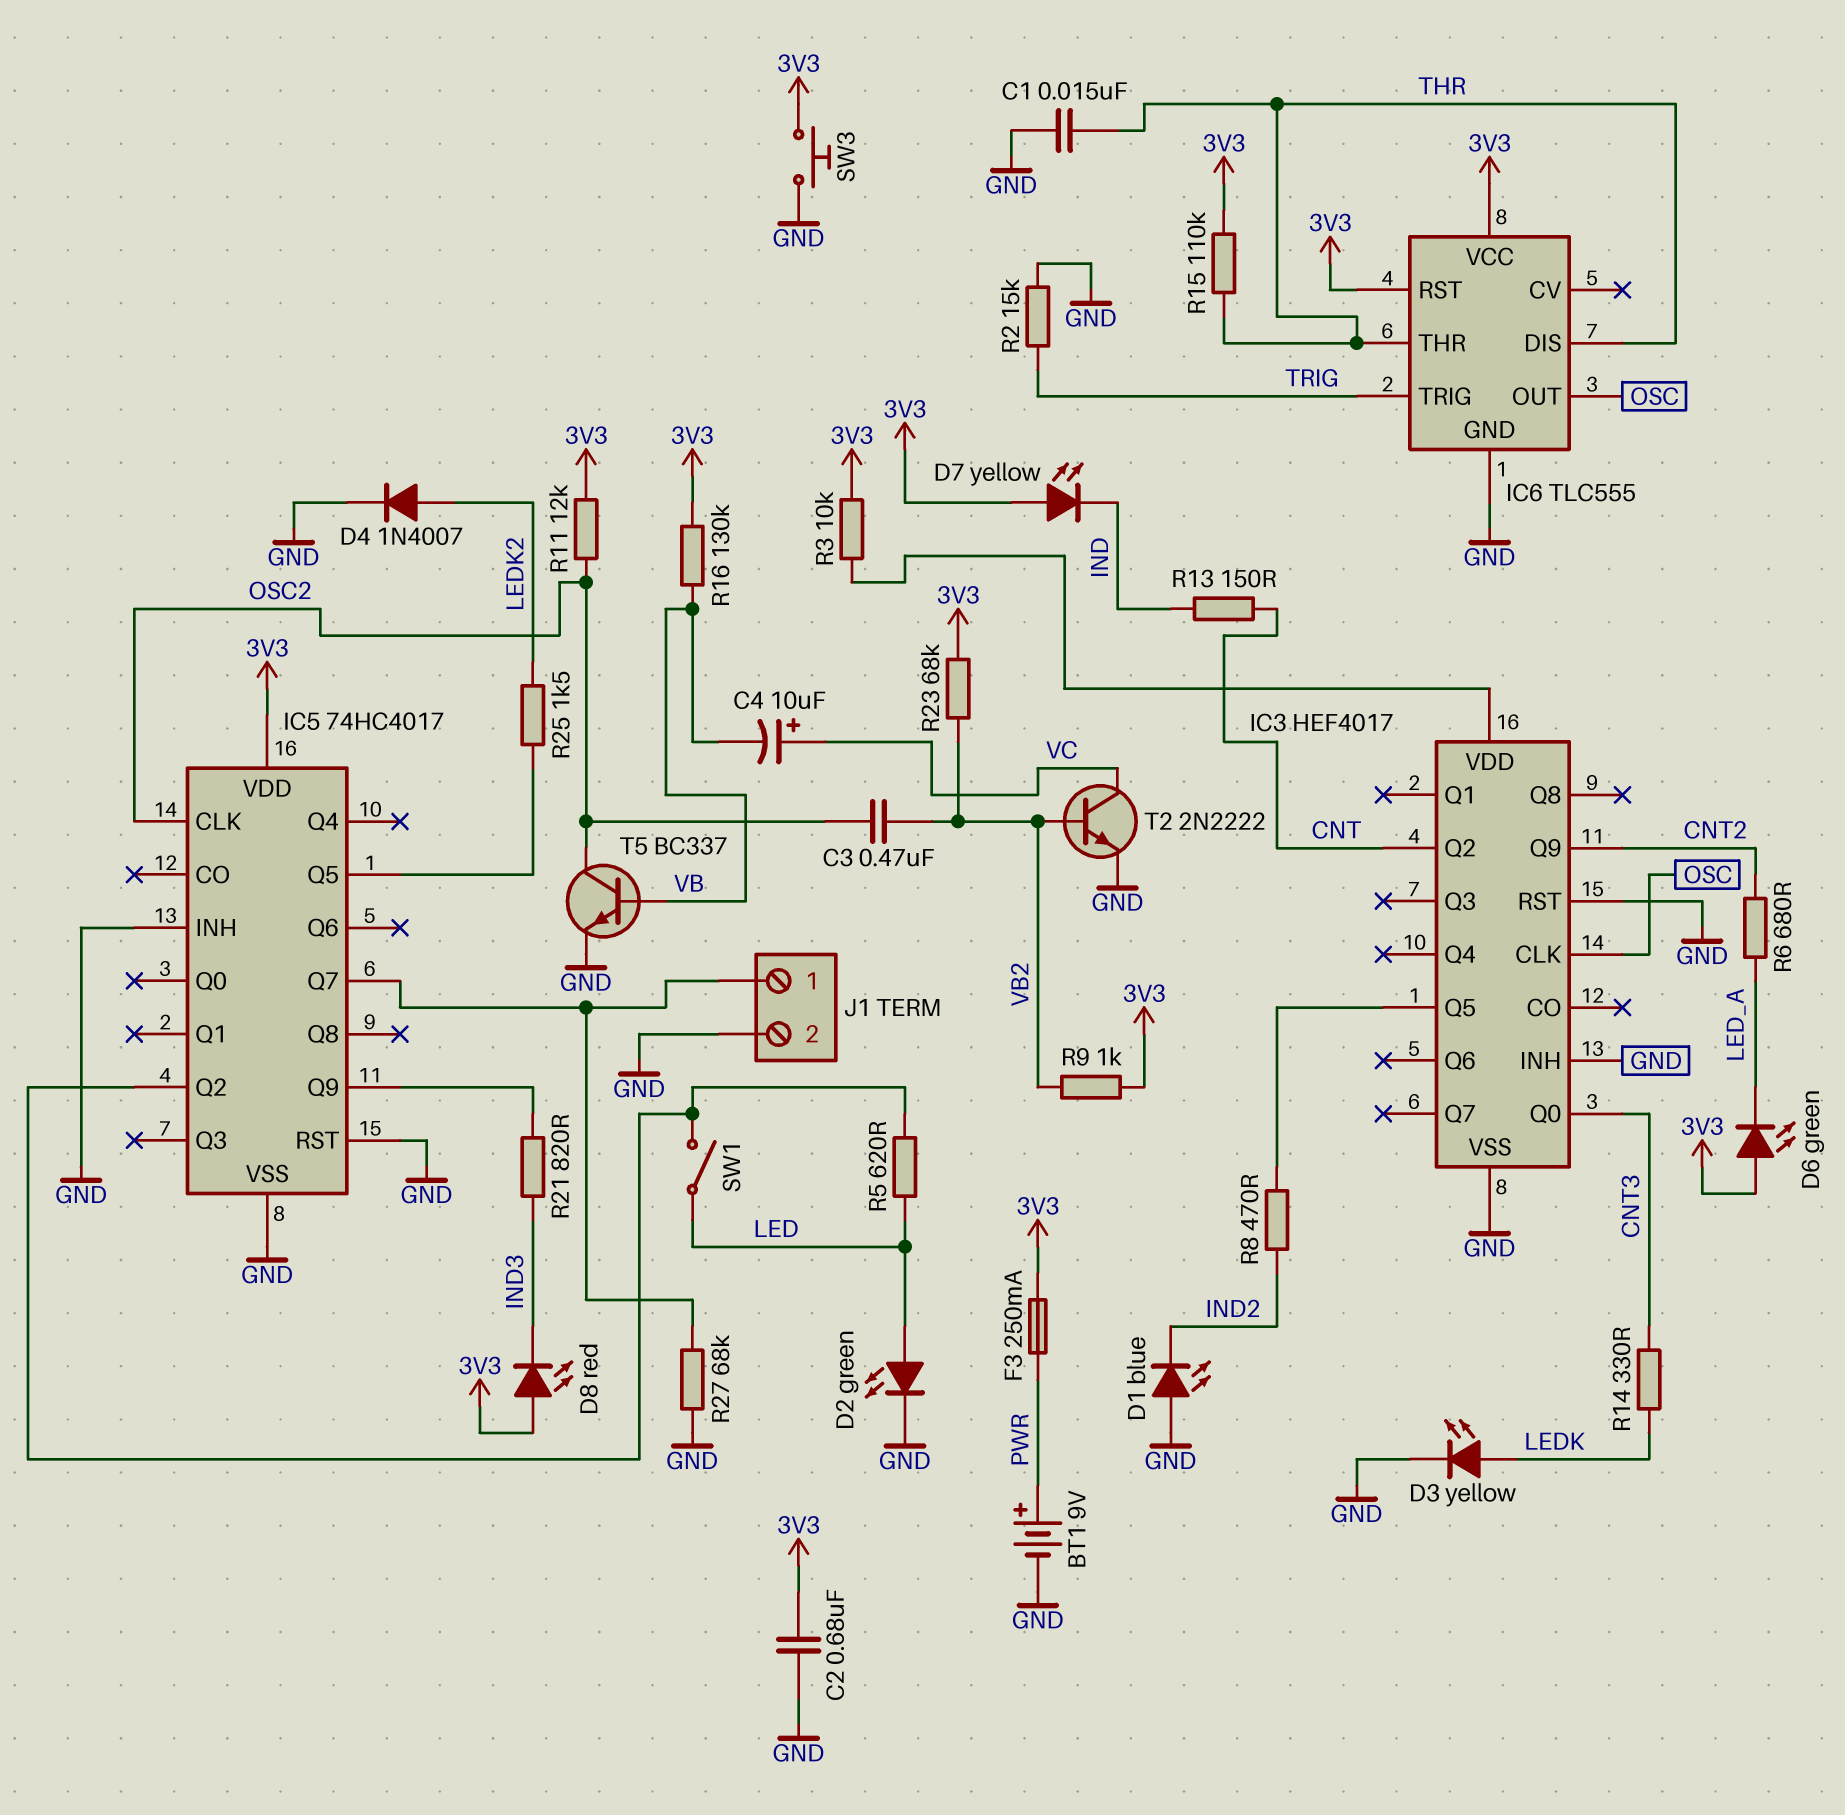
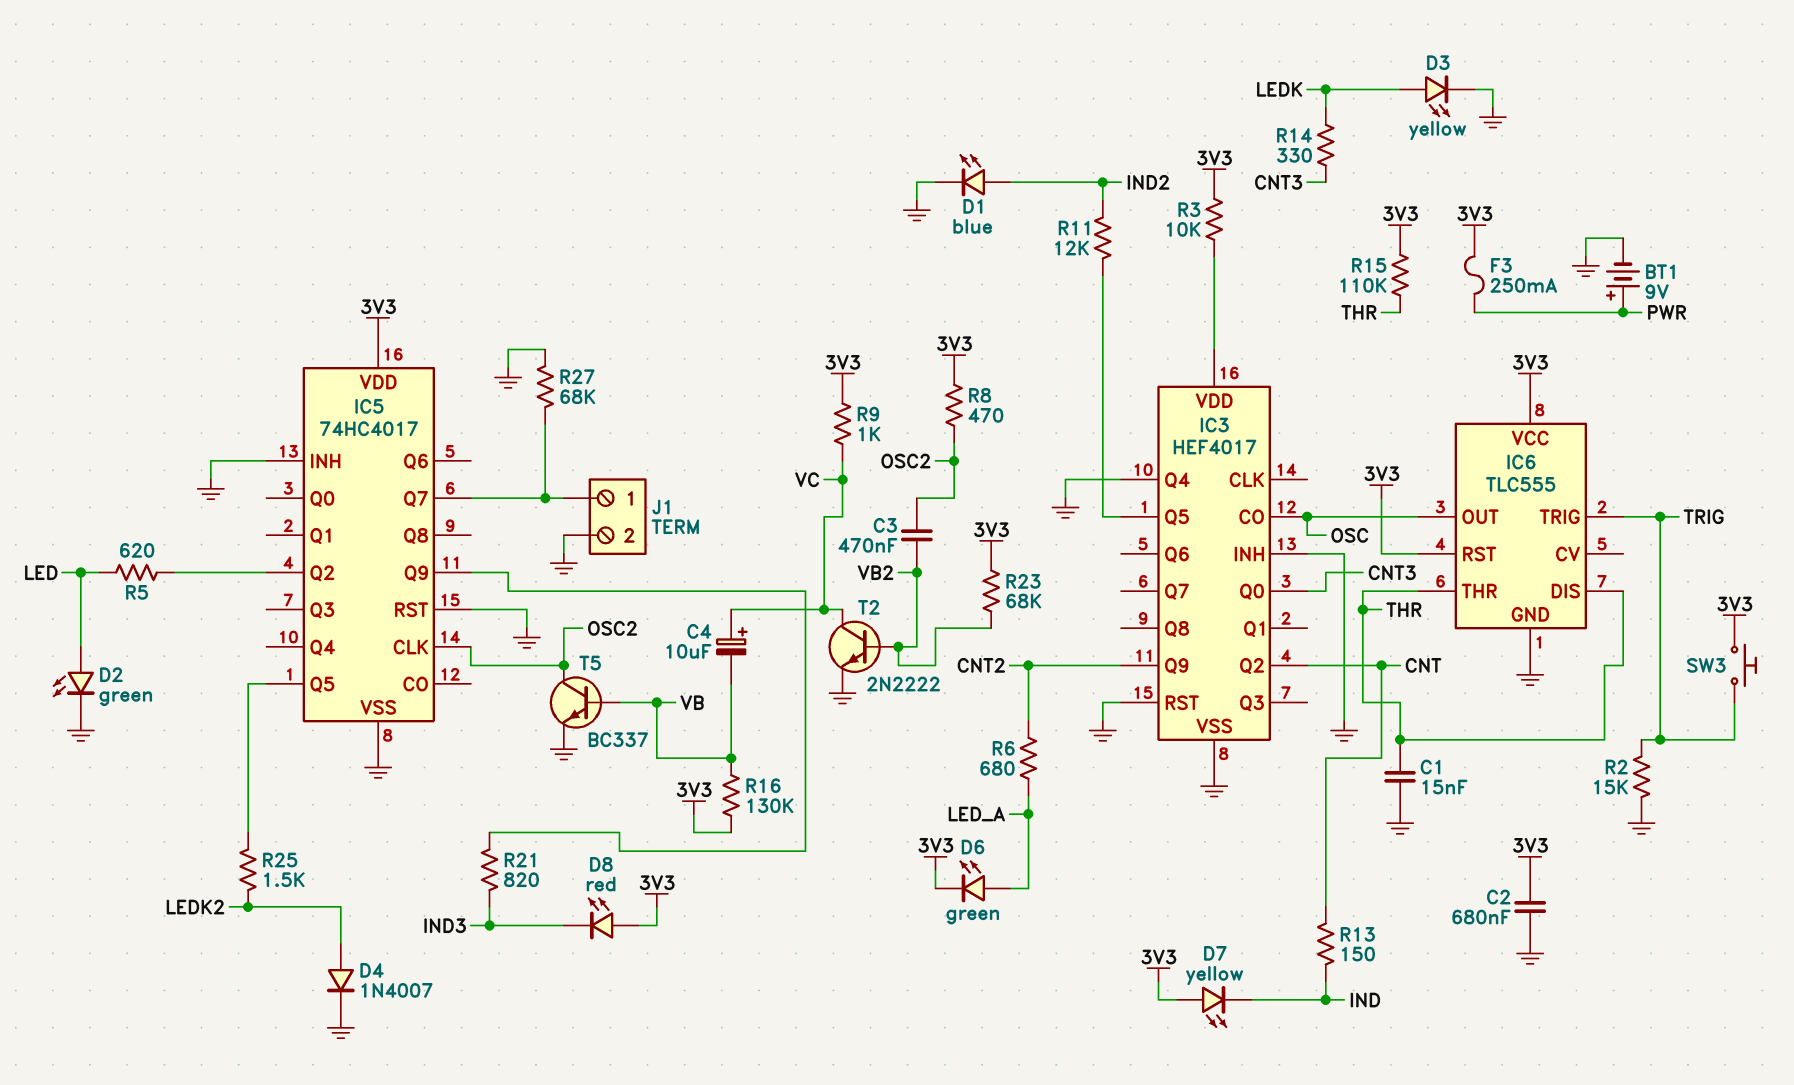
D1: LED blue (A GND, K IND2) -> LED blue (A IND2, K GND)
D6: LED green (A 3V3, K LED_A) -> LED green (A LED_A, K 3V3)
IC3 pin CLK: OSC -> none
IC3 pin CO: none -> OSC
IC3 pin Q4: none -> GND
R8: 470 (IC3/Q5, IND2) -> 470 (3V3, OSC2)
R9: 1k (3V3, VB2) -> 1k (3V3, VC)
R11: 12k (3V3, OSC2) -> 12k (IC3/Q5, IND2)
SW1: switch (IC5/Q2, LED) -> none
SW3: button (3V3, GND) -> button (3V3, TRIG)

